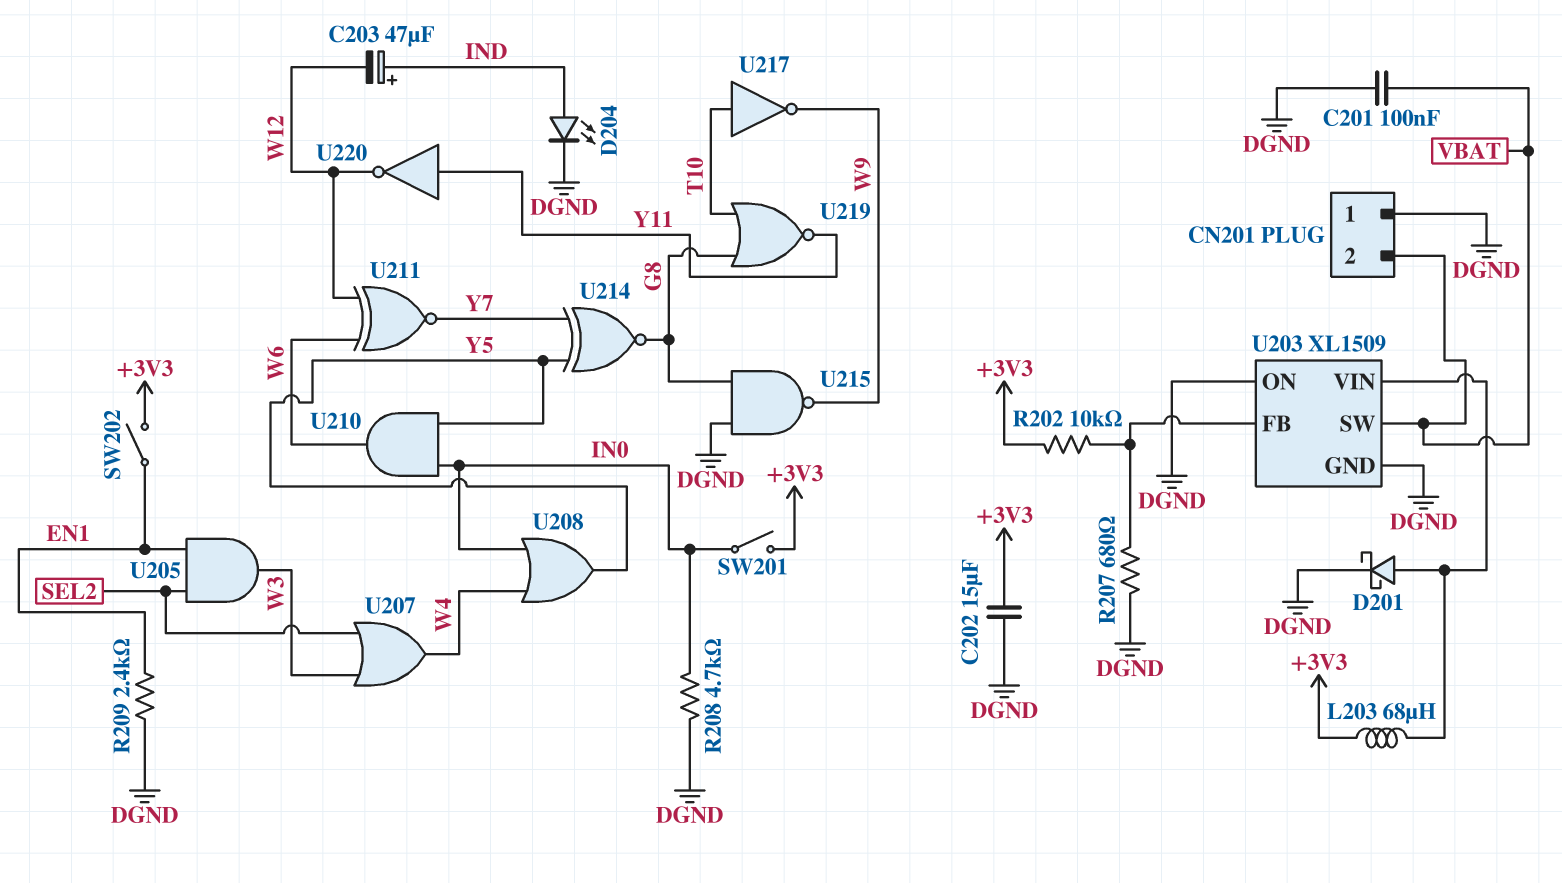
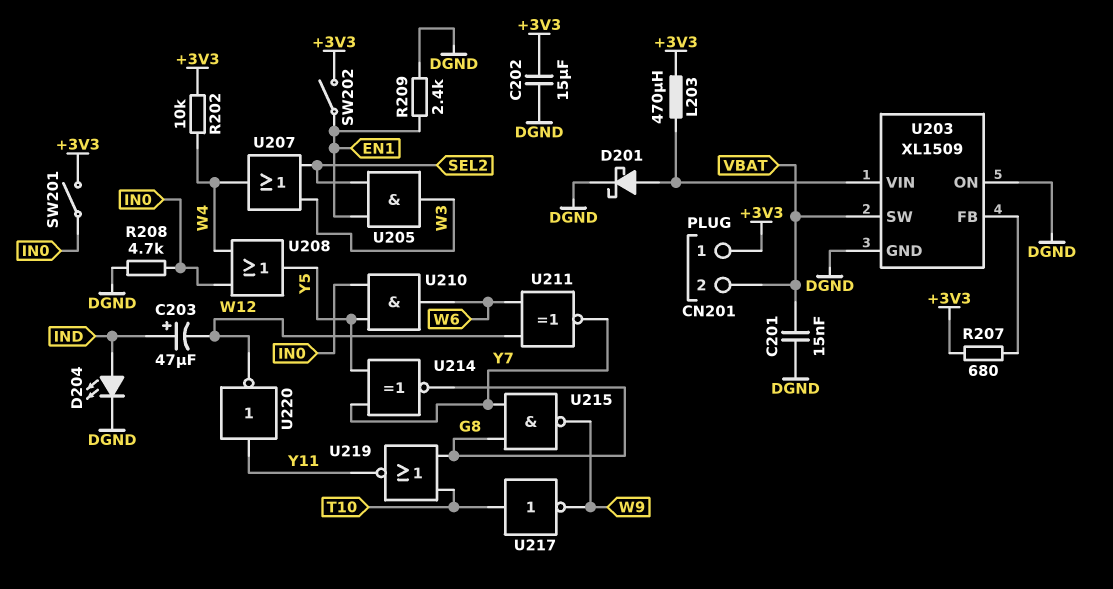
C201: 100nF (DGND, VBAT) -> 15nF (DGND, VBAT)
CN201 pin 1: DGND -> +3V3
L203: 68uH (+3V3, U203/VIN) -> 470uH (+3V3, U203/VIN)
R202: 10k (+3V3, U203/FB) -> 10k (+3V3, W4)
R207: 680 (DGND, U203/FB) -> 680 (+3V3, U203/FB)
U215: NAND (in DGND, in G8, out W9) -> NAND (in G8, in Y7, out W9)

